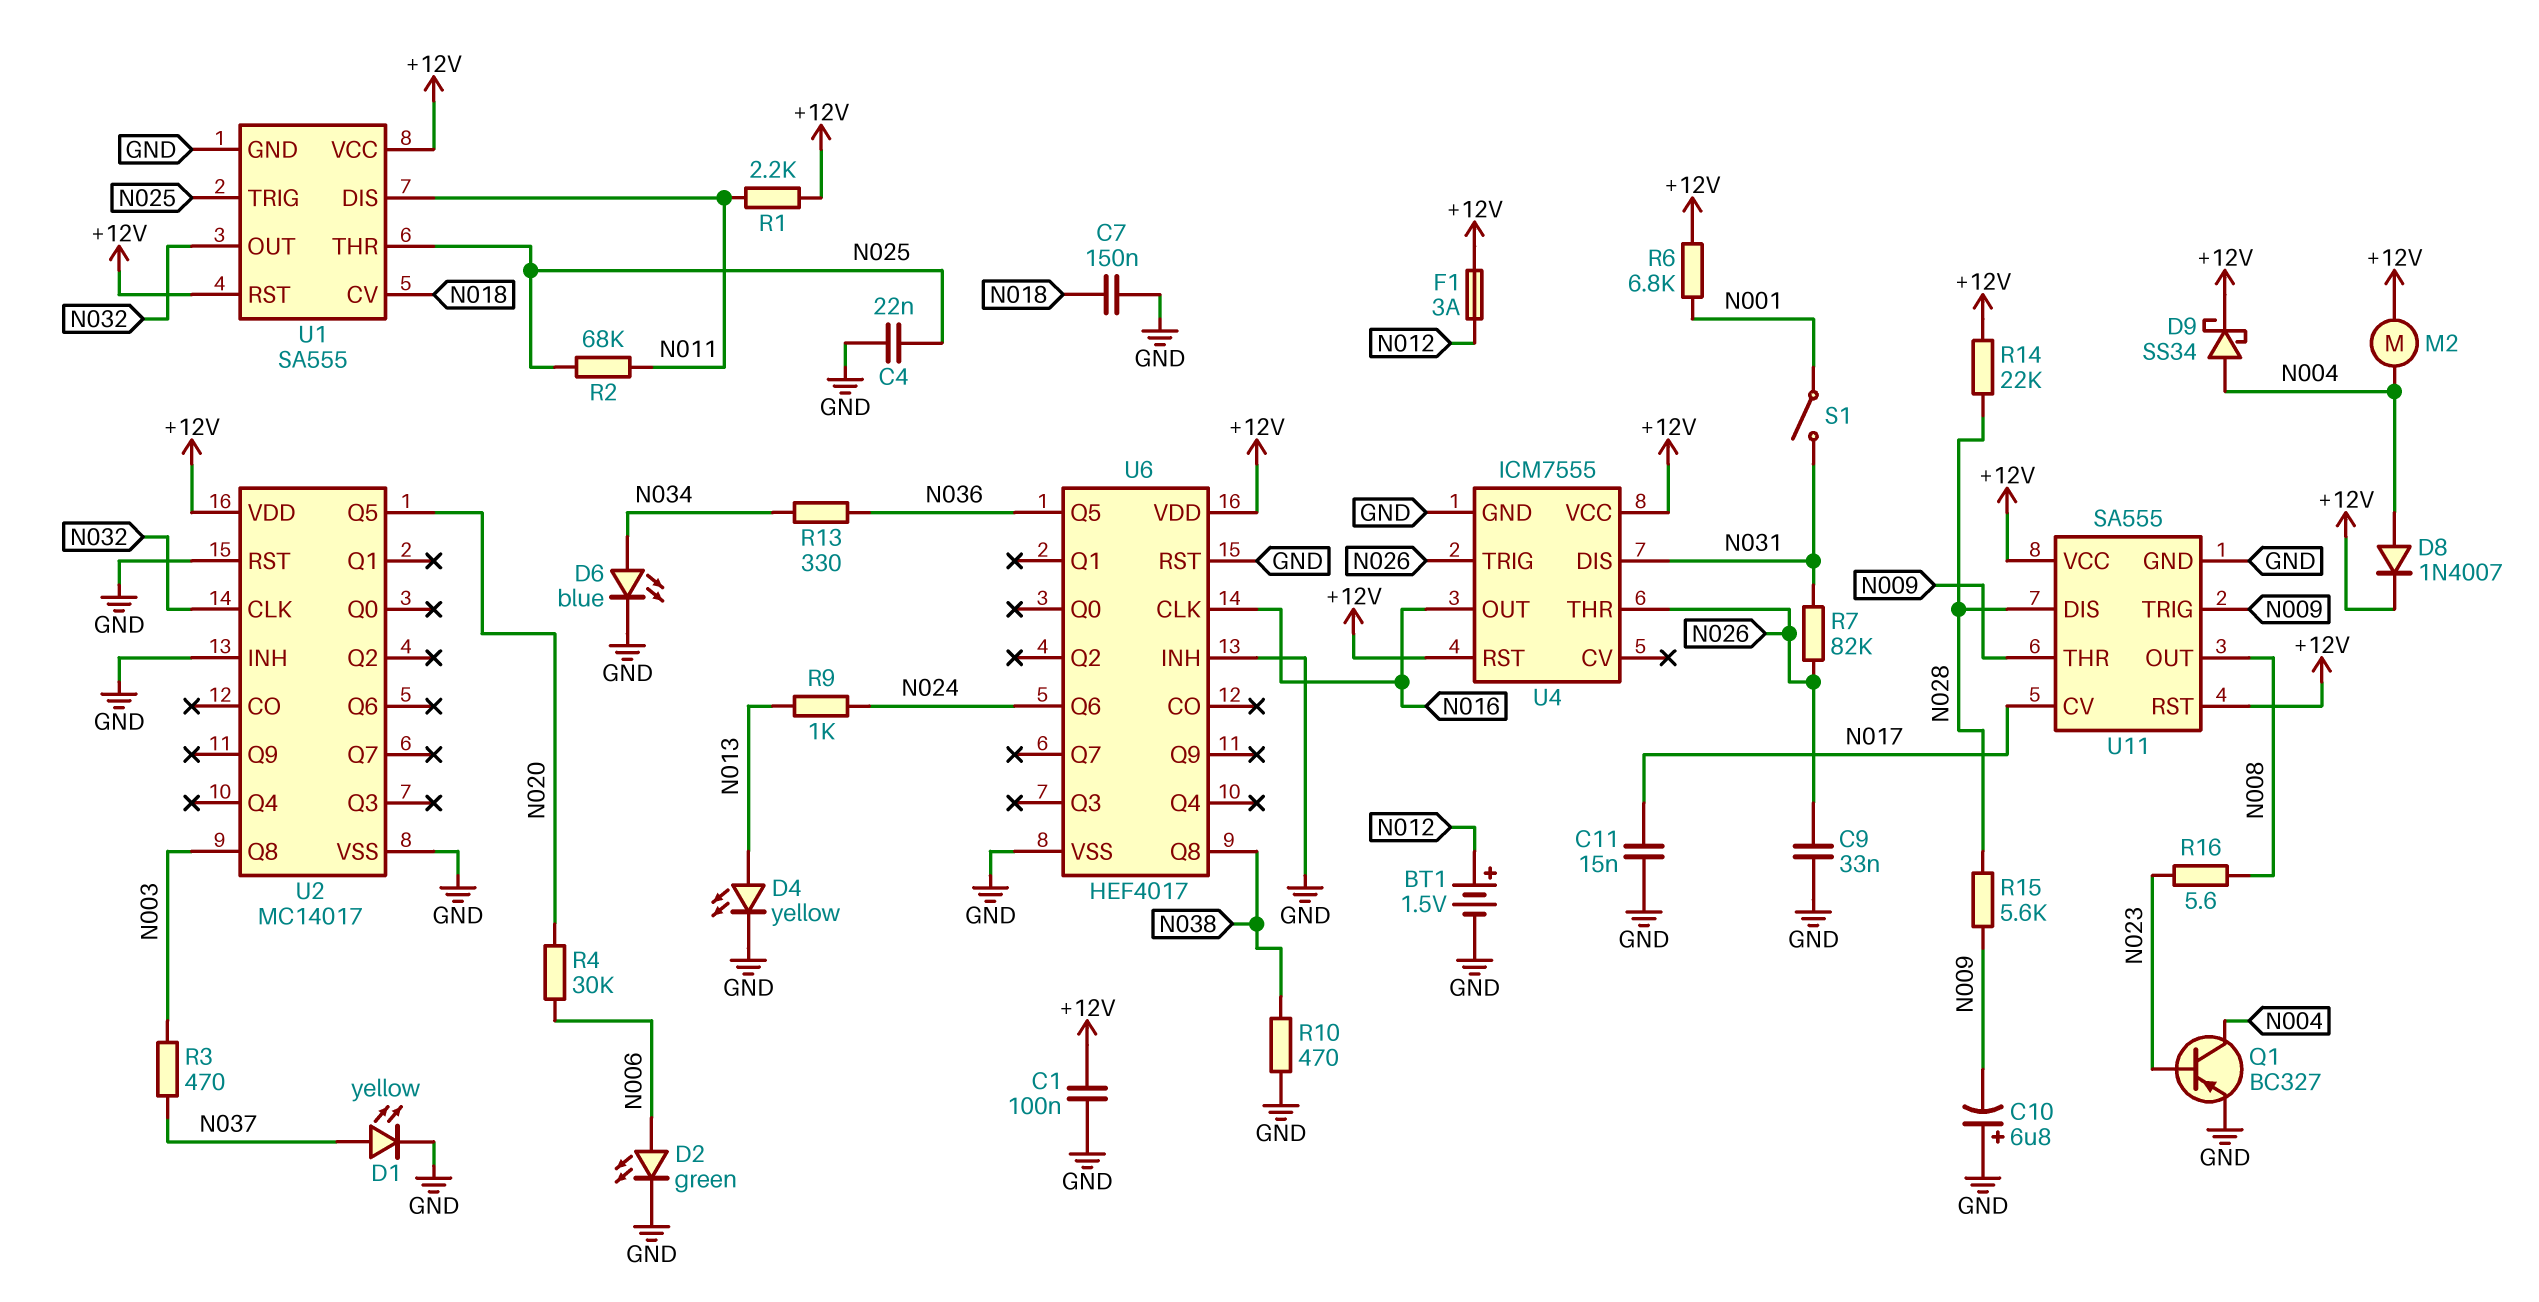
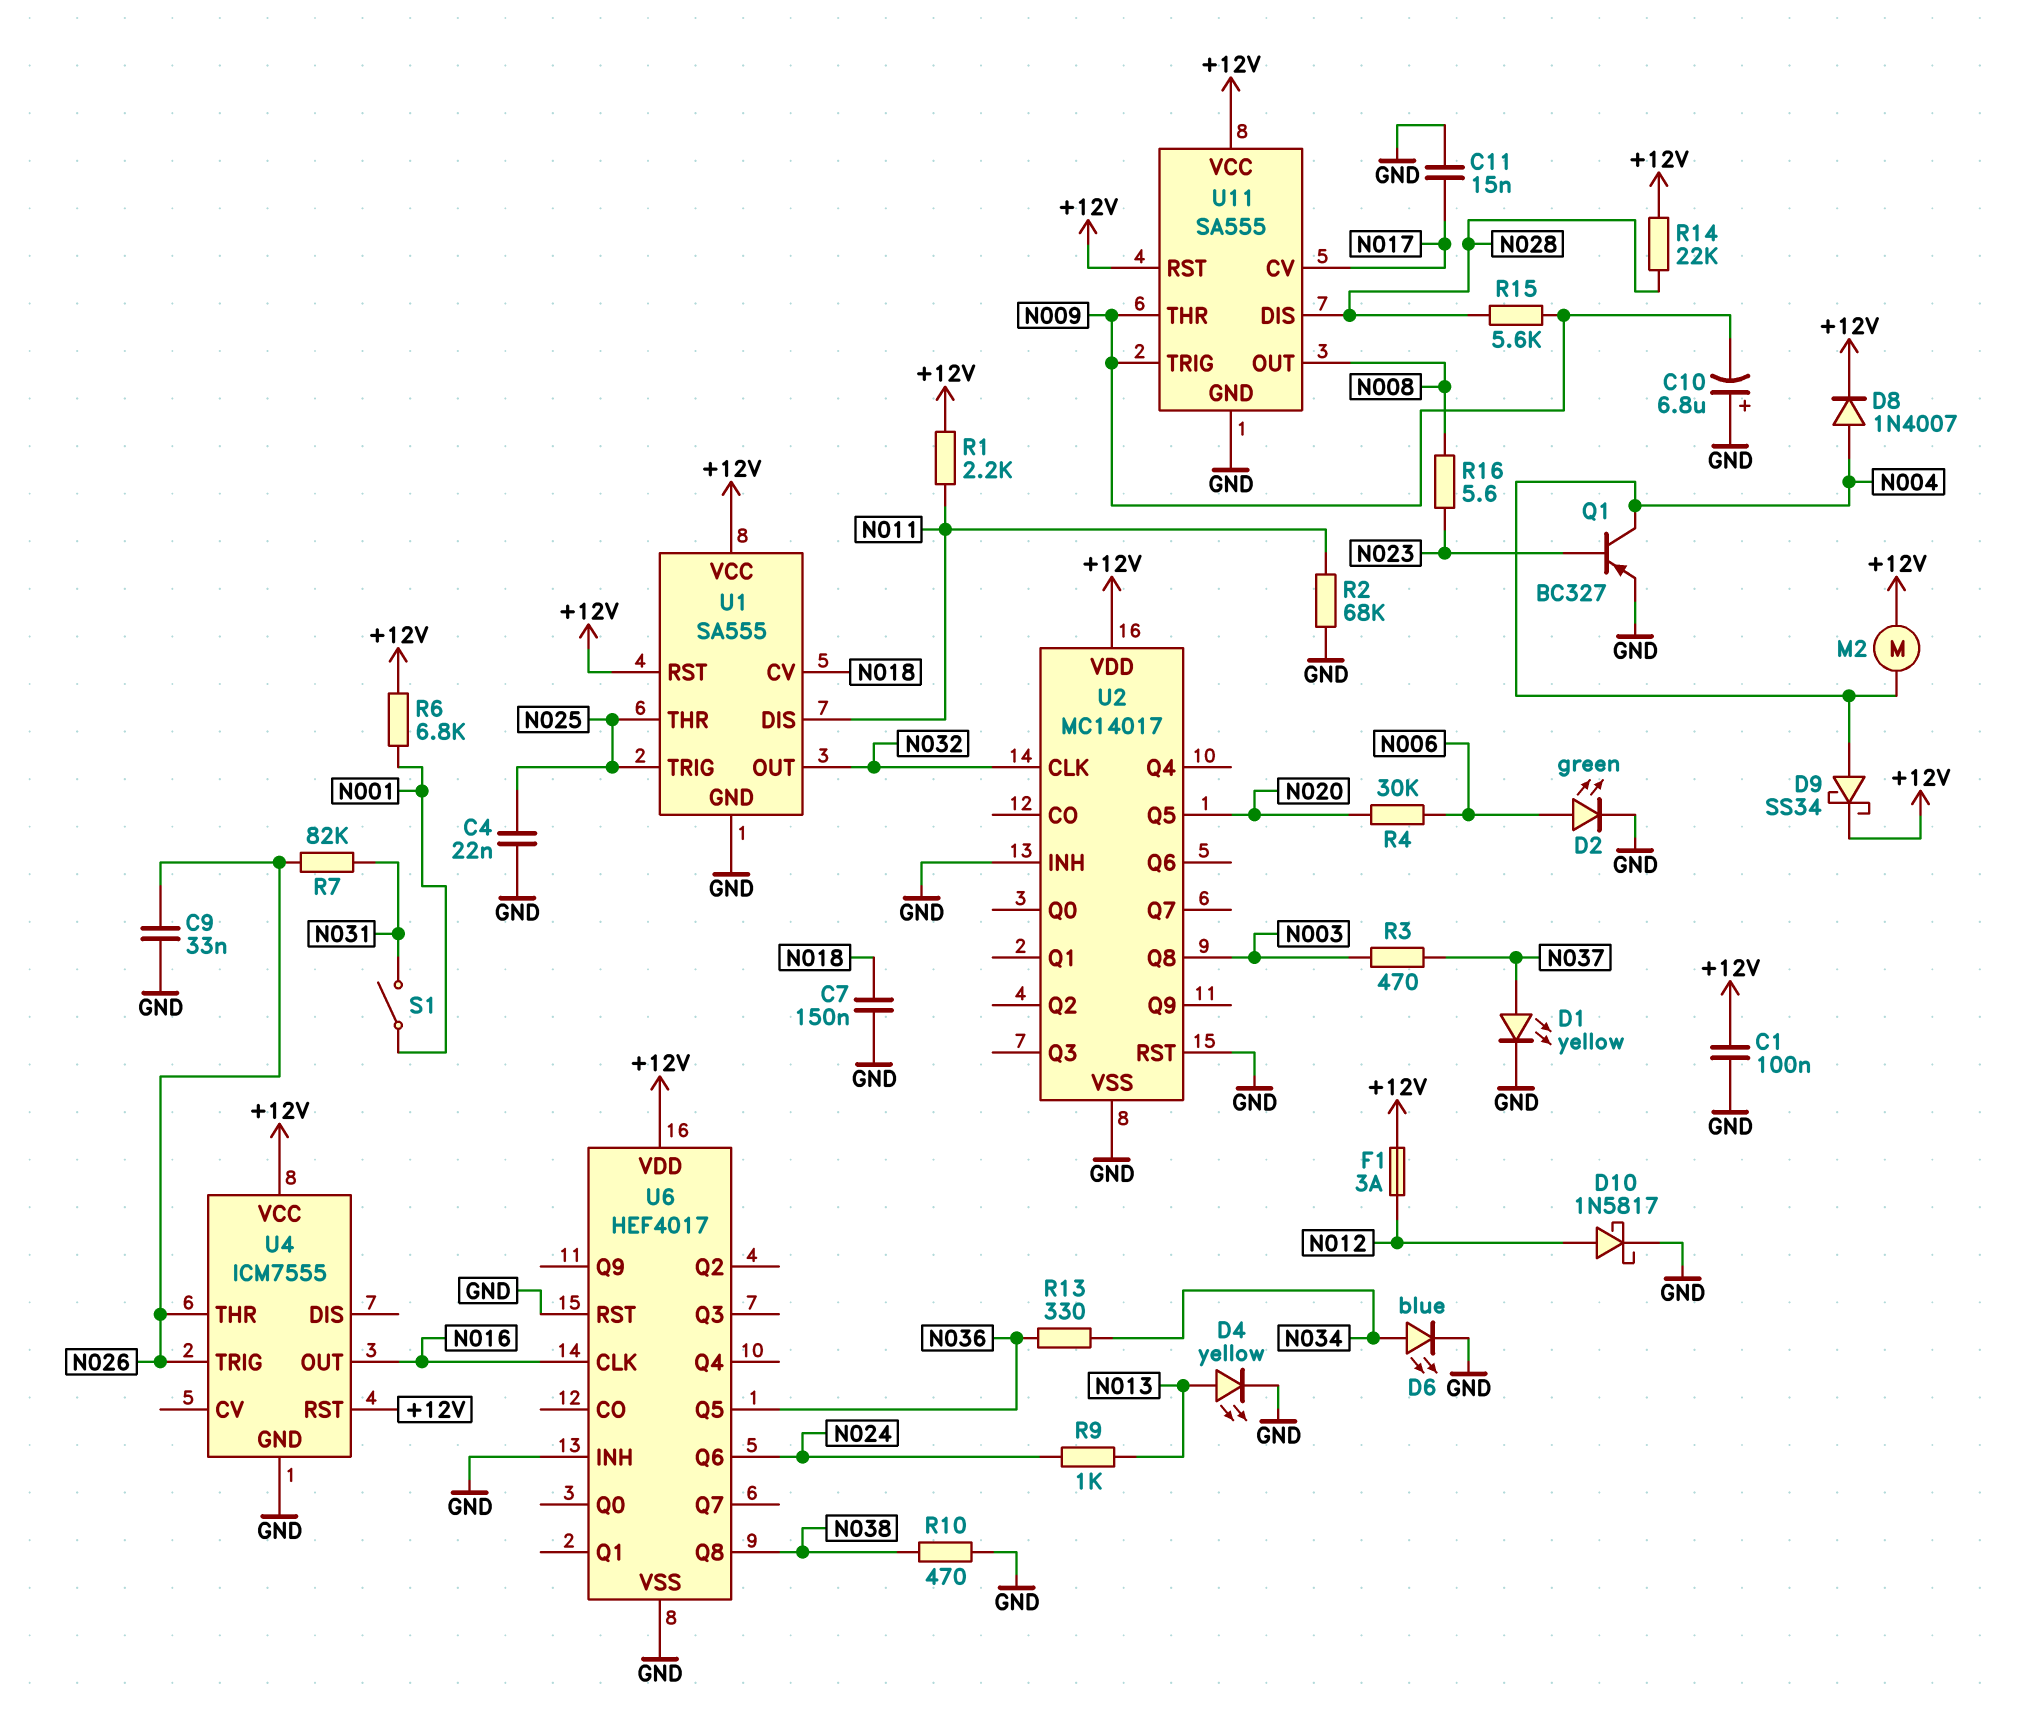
BT1: 1.5V (plus N012, minus GND) -> none
D10: none -> schottky 1N5817 (A N012, K GND)
R2: 68k (N011, N025) -> 68k (GND, N011)
U4 pin DIS: N031 -> none

